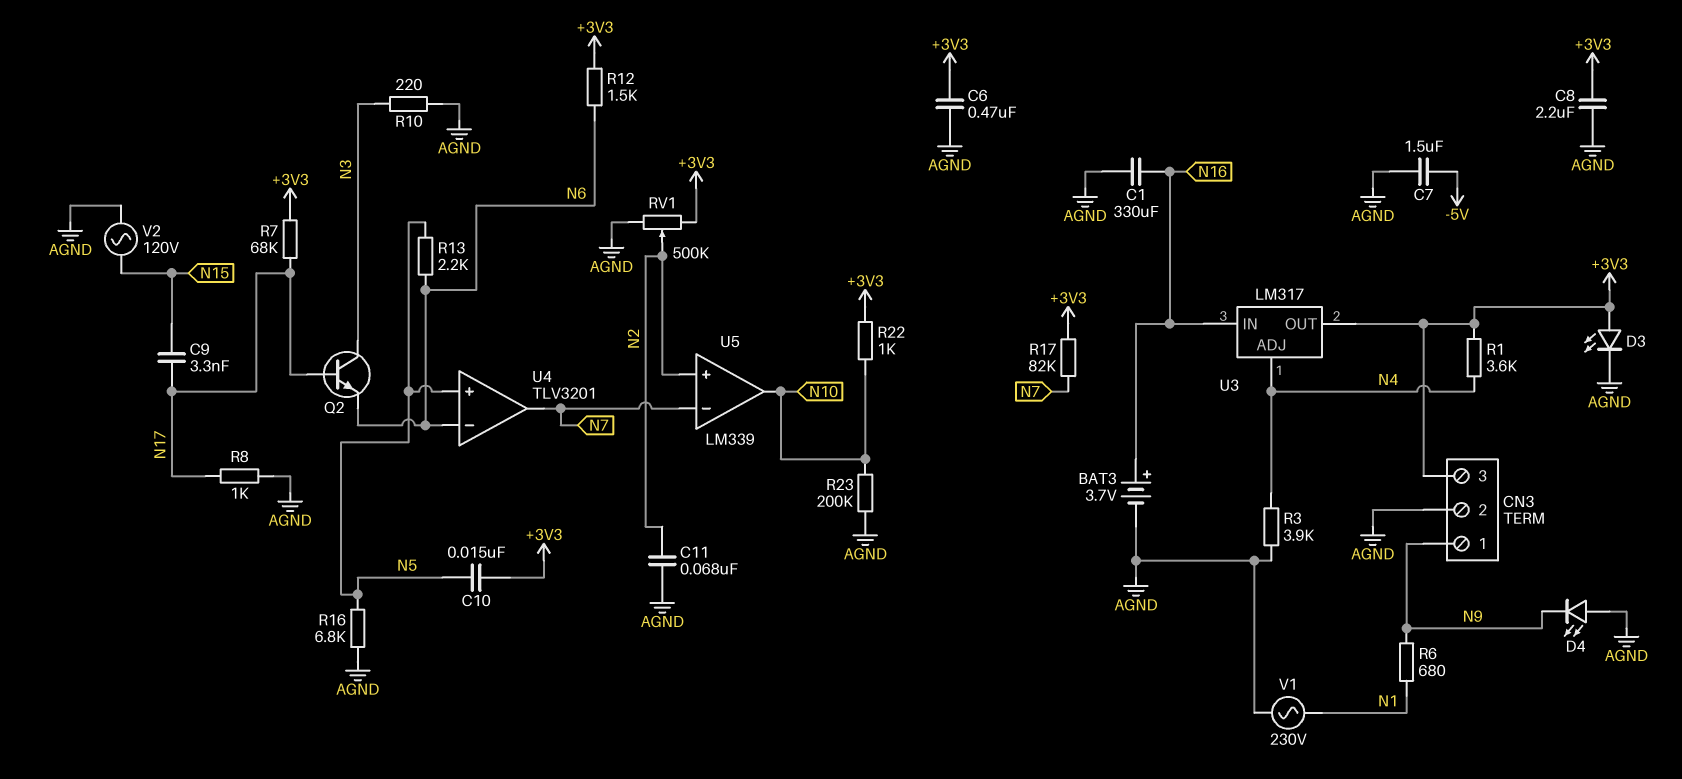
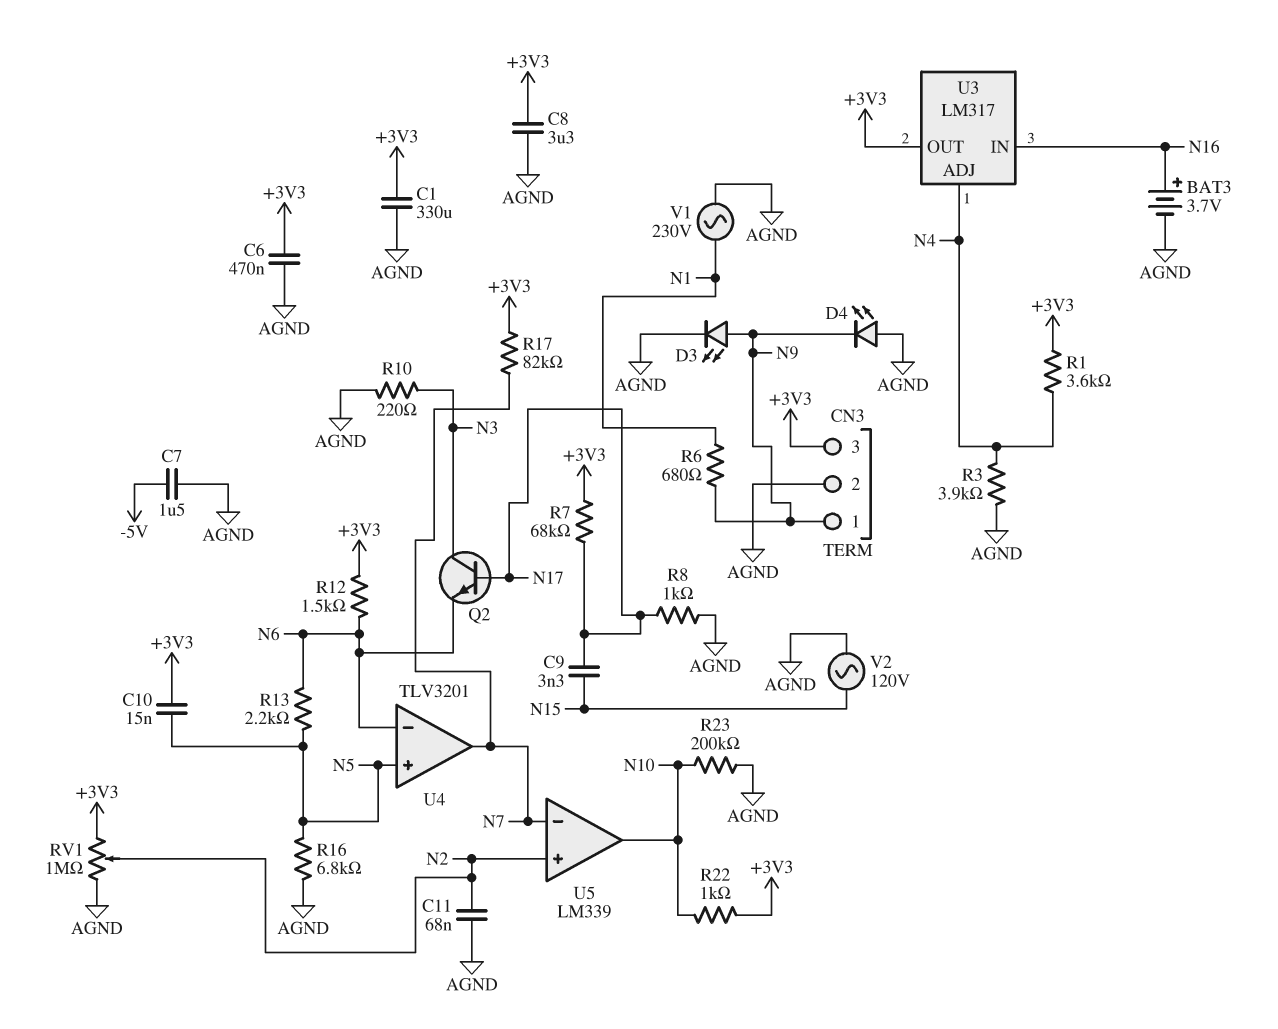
C1: 330uF (AGND, N16) -> 330uF (+3V3, AGND)
C8: 2.2uF (+3V3, AGND) -> 3.3uF (+3V3, AGND)
D3: LED (A +3V3, K AGND) -> LED (A N9, K AGND)
RV1: 500k (+3V3, AGND, wiper N2) -> 1M (+3V3, AGND, wiper N2)

